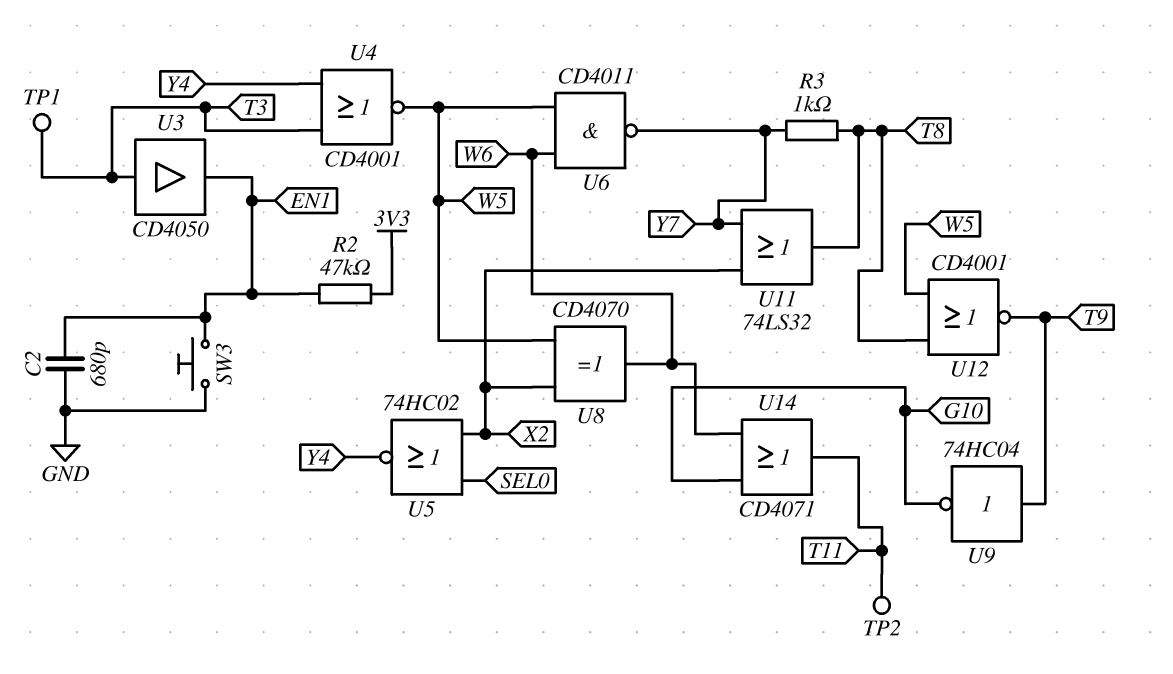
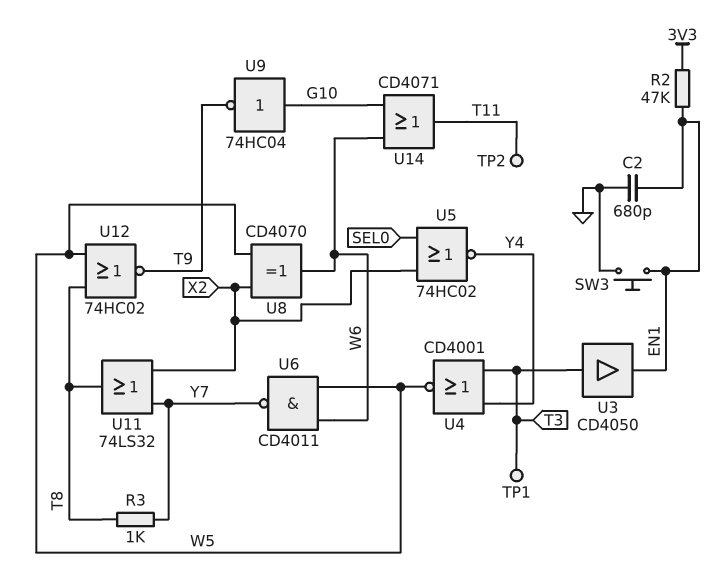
U9: NOT 74HC04 (in T9, out G10) -> NOT 74HC04 (in G10, out T9)
U12: NOR CD4001 (in T8, in W5, out T9) -> NOR 74HC02 (in T8, in W5, out T9)

